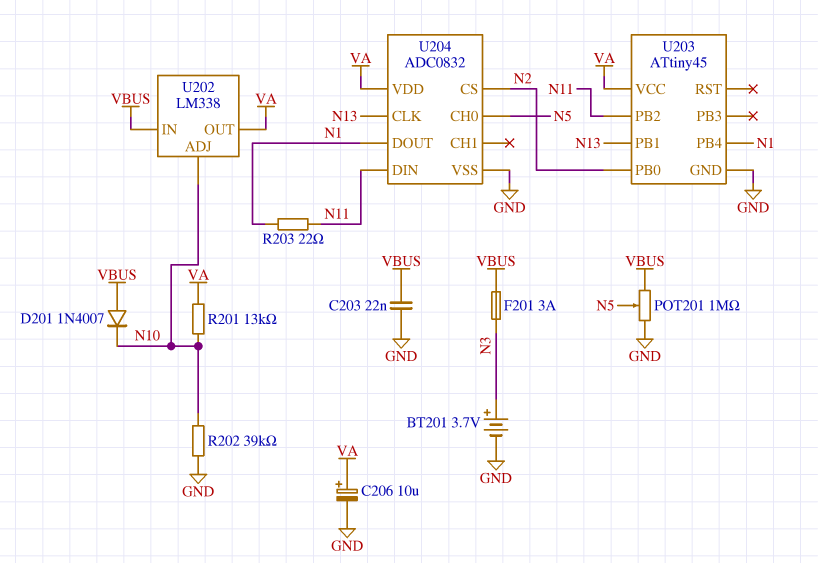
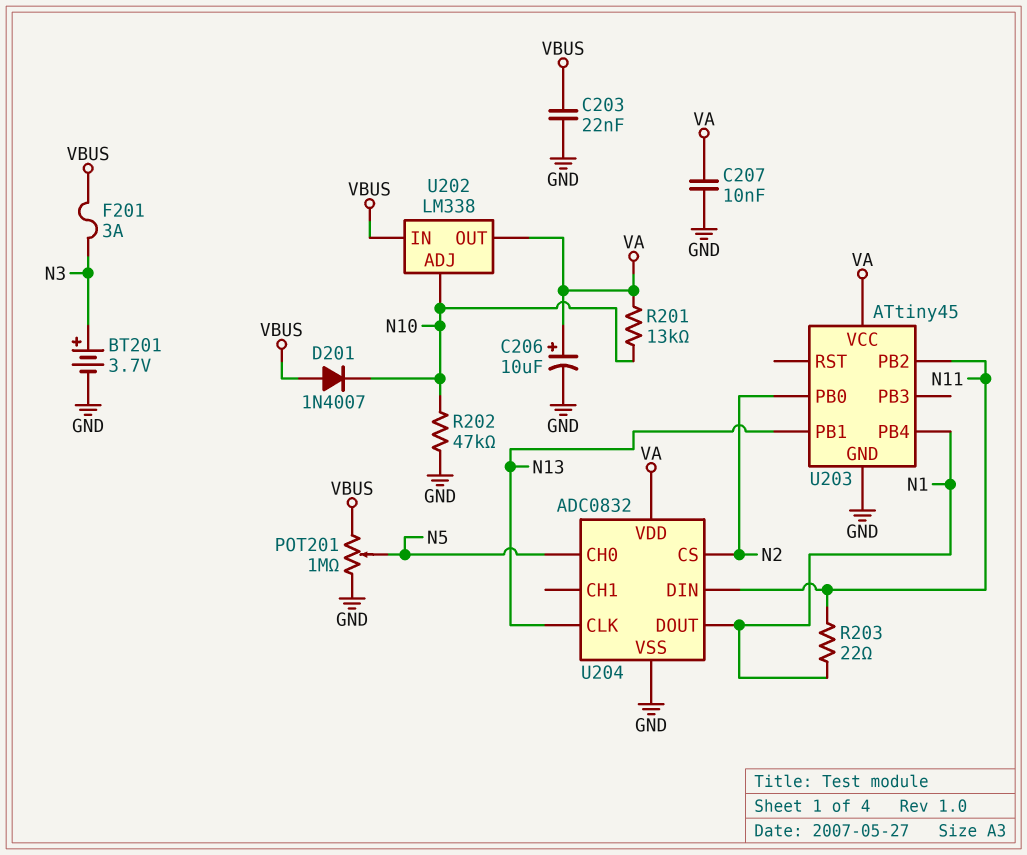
C207: none -> 10nF (GND, VA)
R202: 39k (GND, N10) -> 47k (GND, N10)

